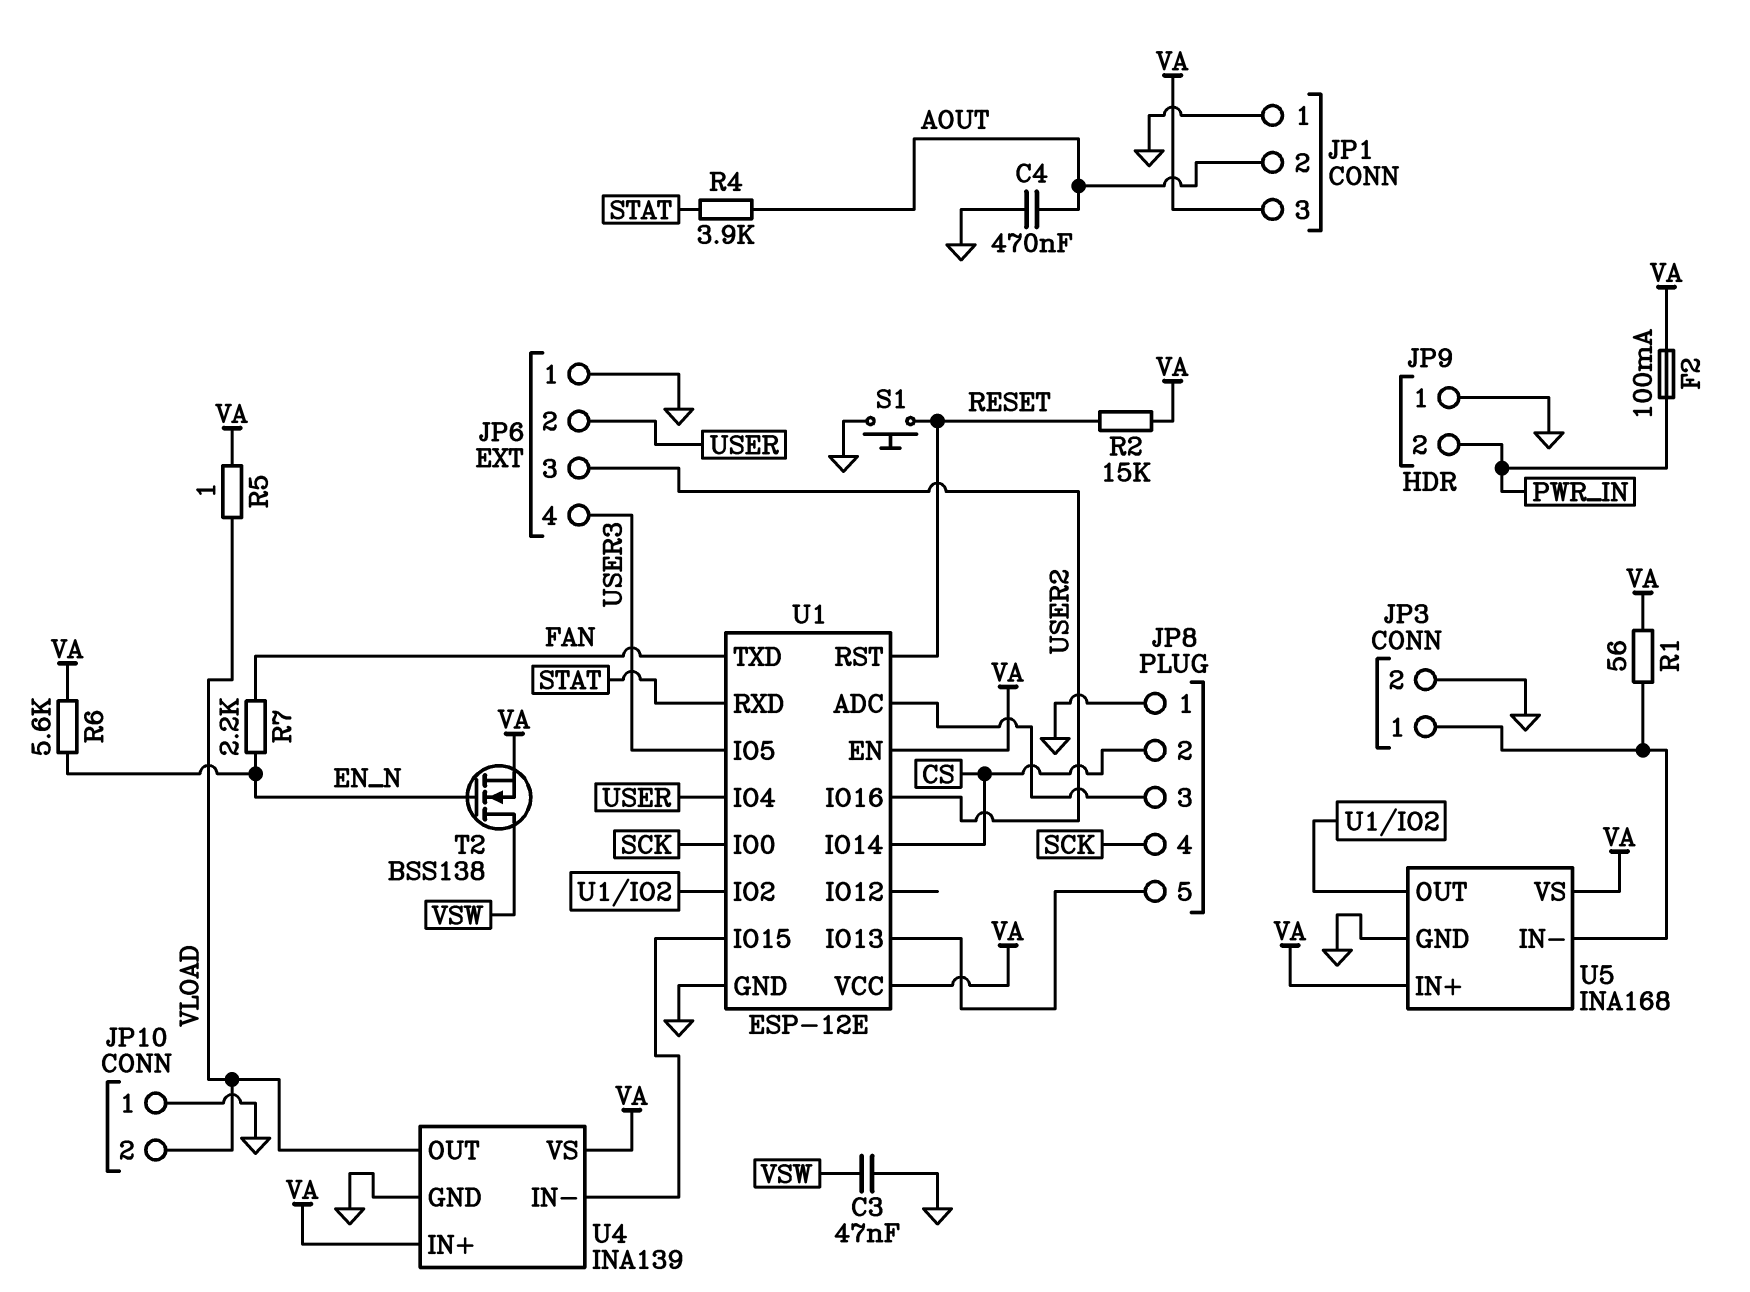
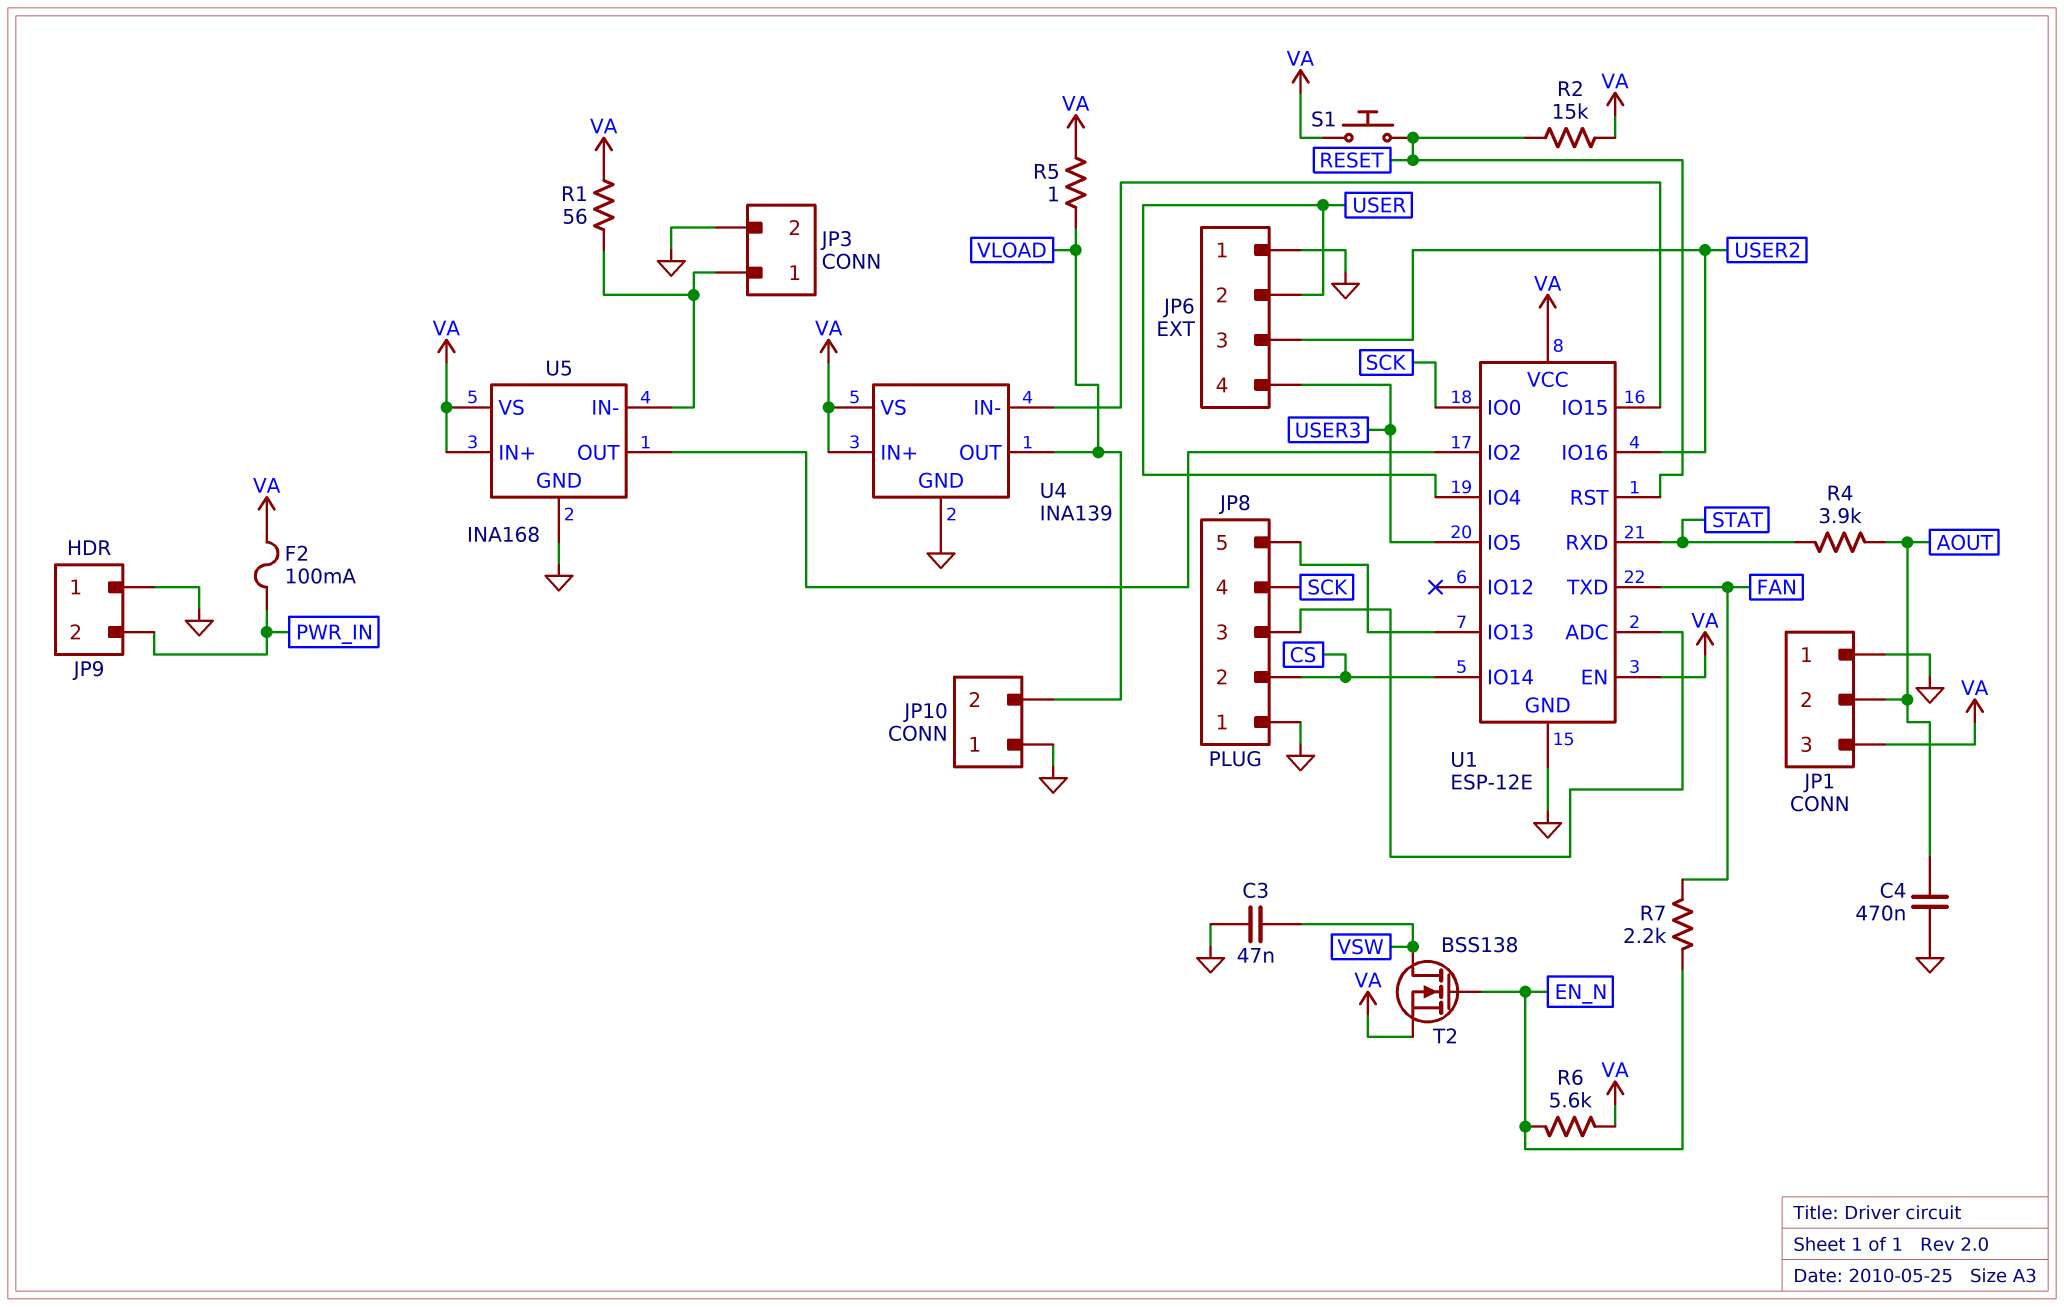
S1: button (GND, RESET) -> button (RESET, VA)

